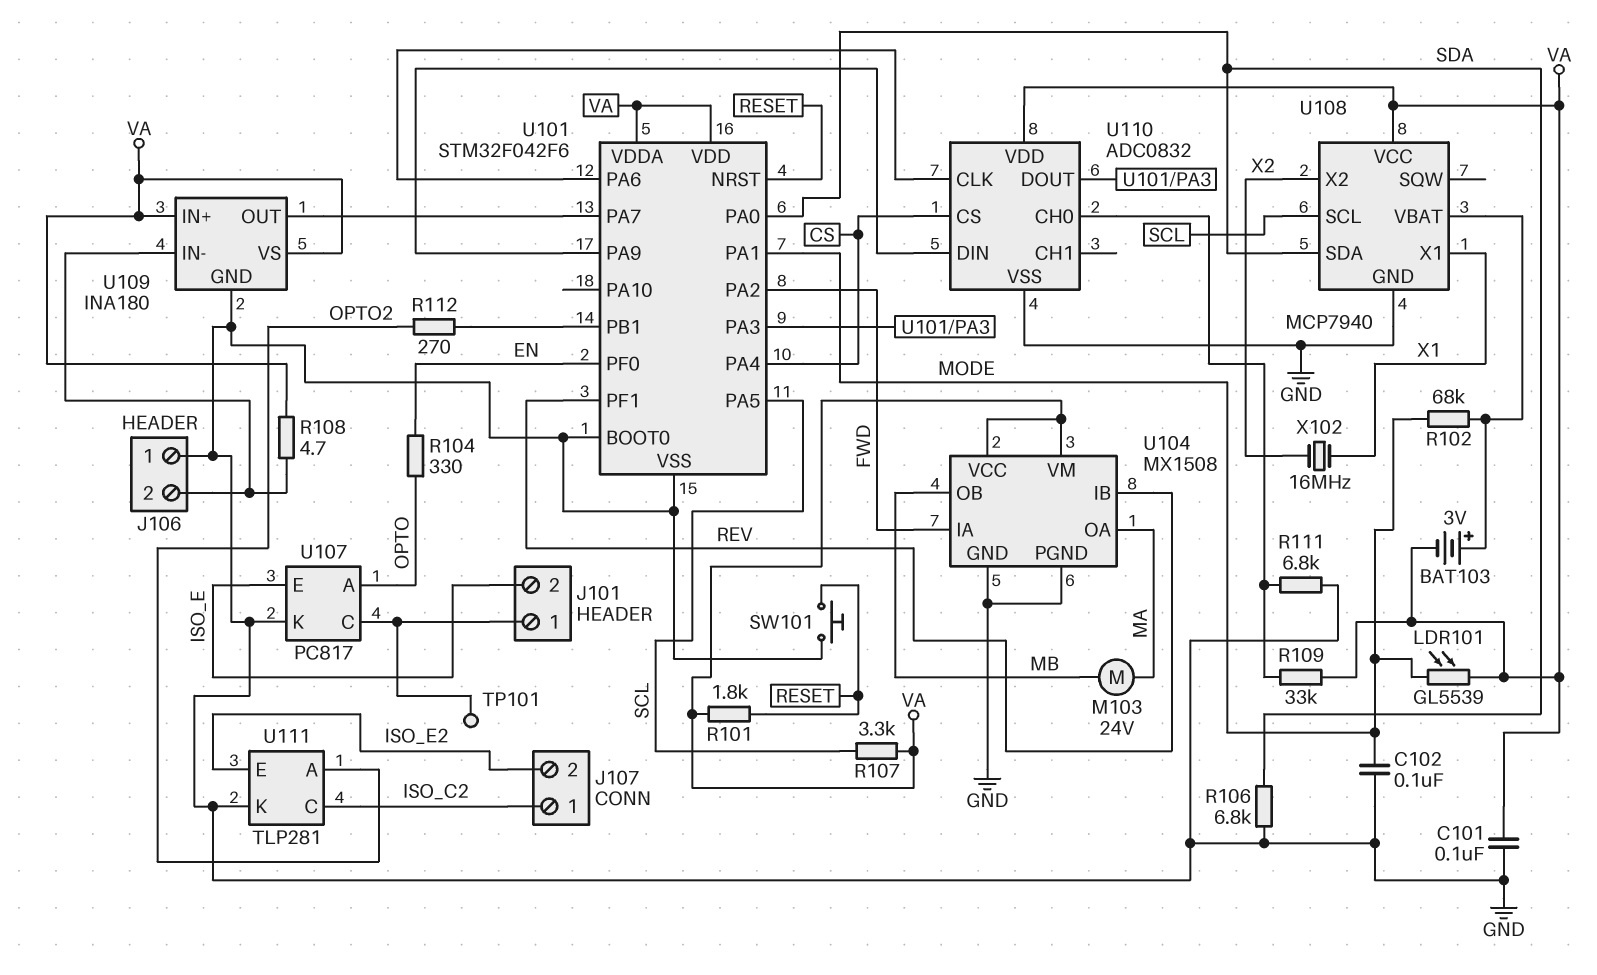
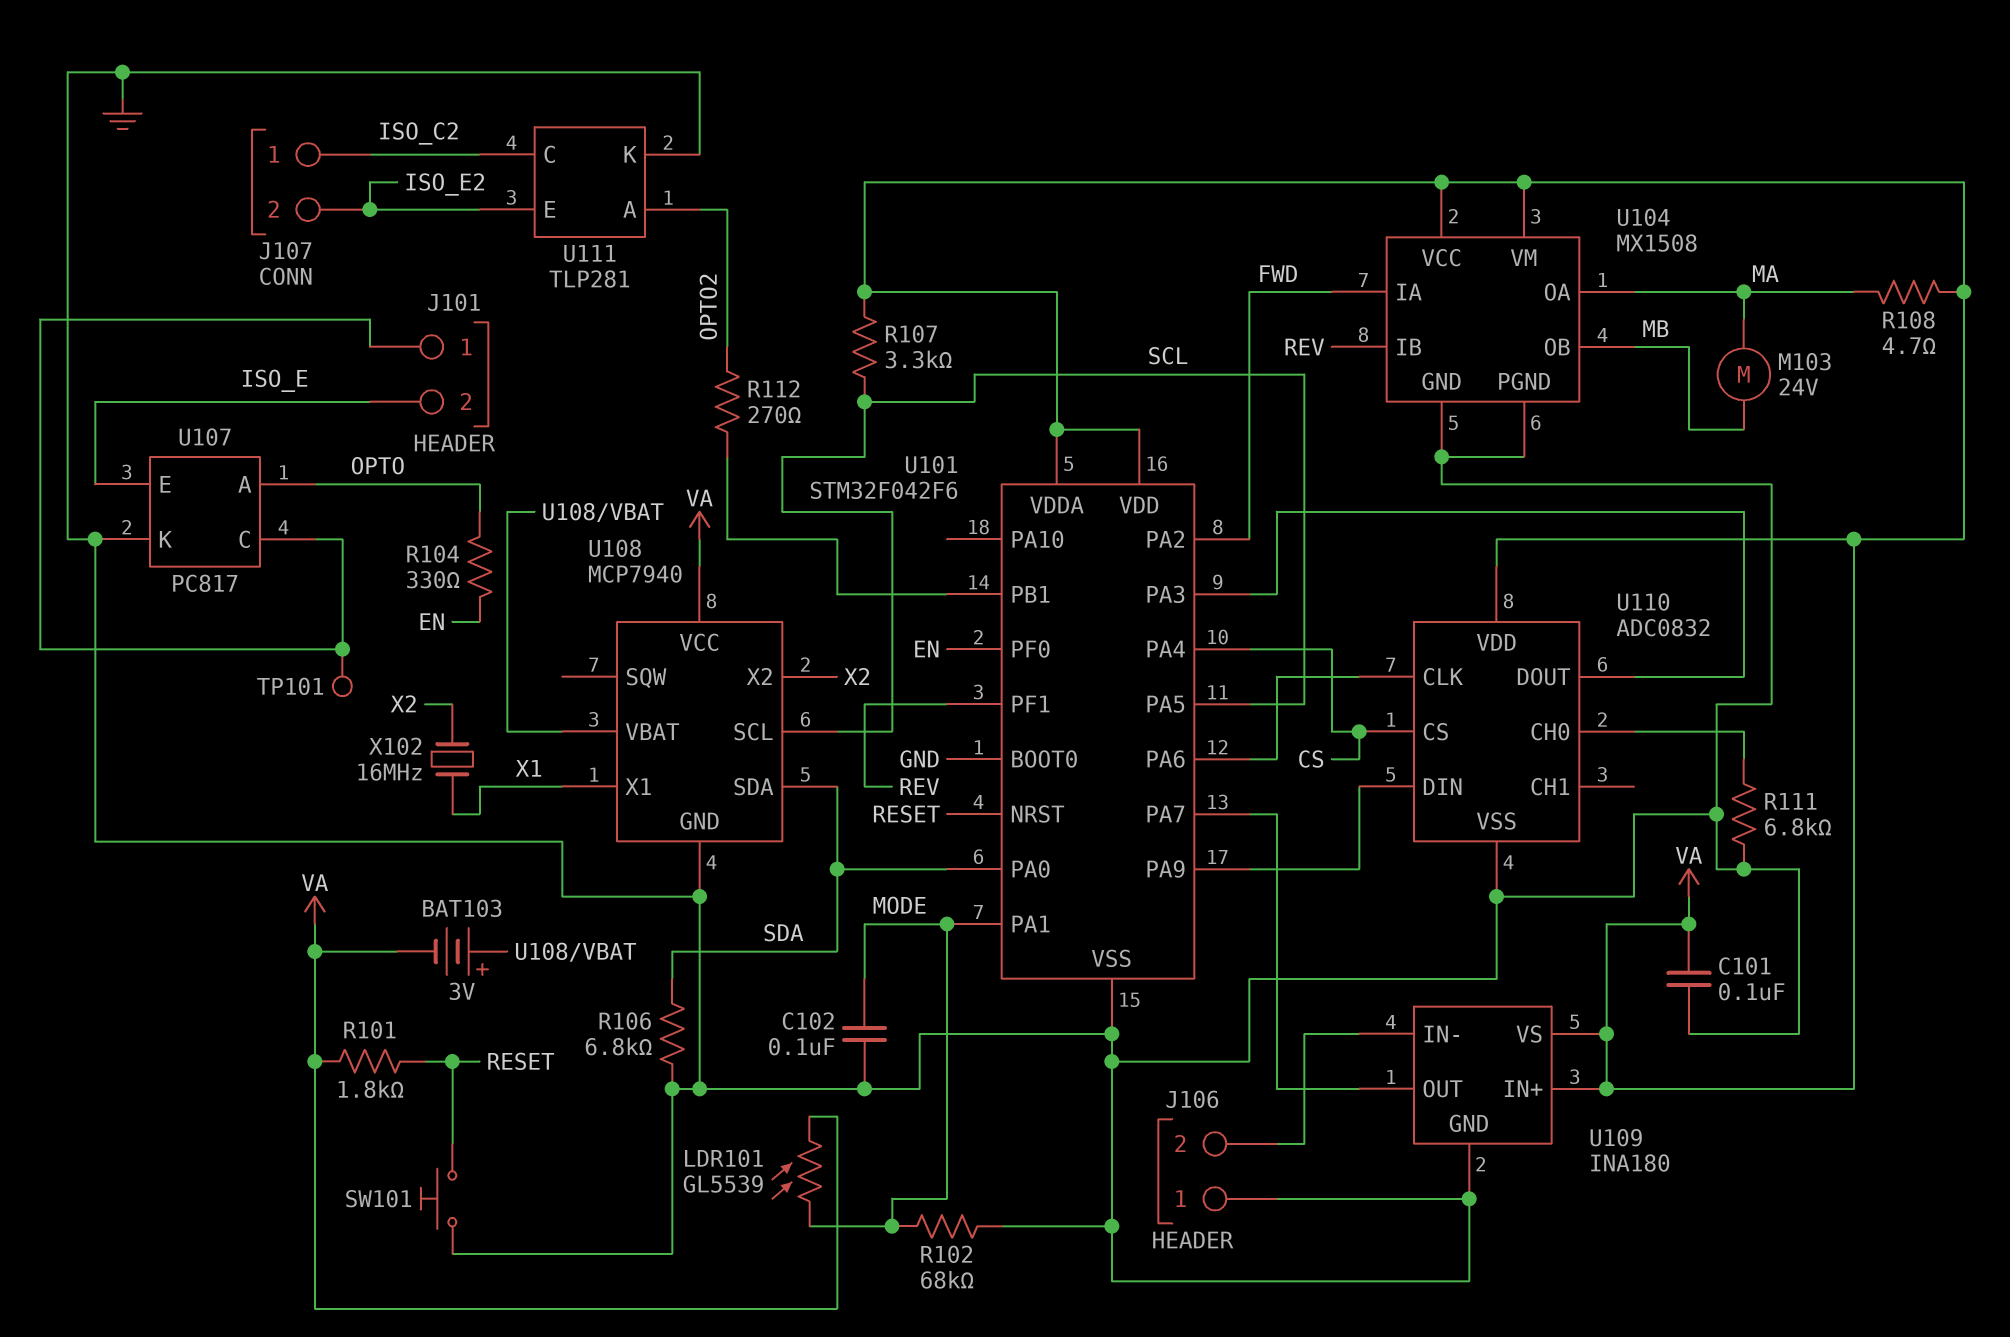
R102: 68k (MODE, U108/VBAT) -> 68k (GND, MODE)
R108: 4.7 (J106/2, VA) -> 4.7 (MA, VA)
R109: 33k (U110/CH0, VA) -> none

